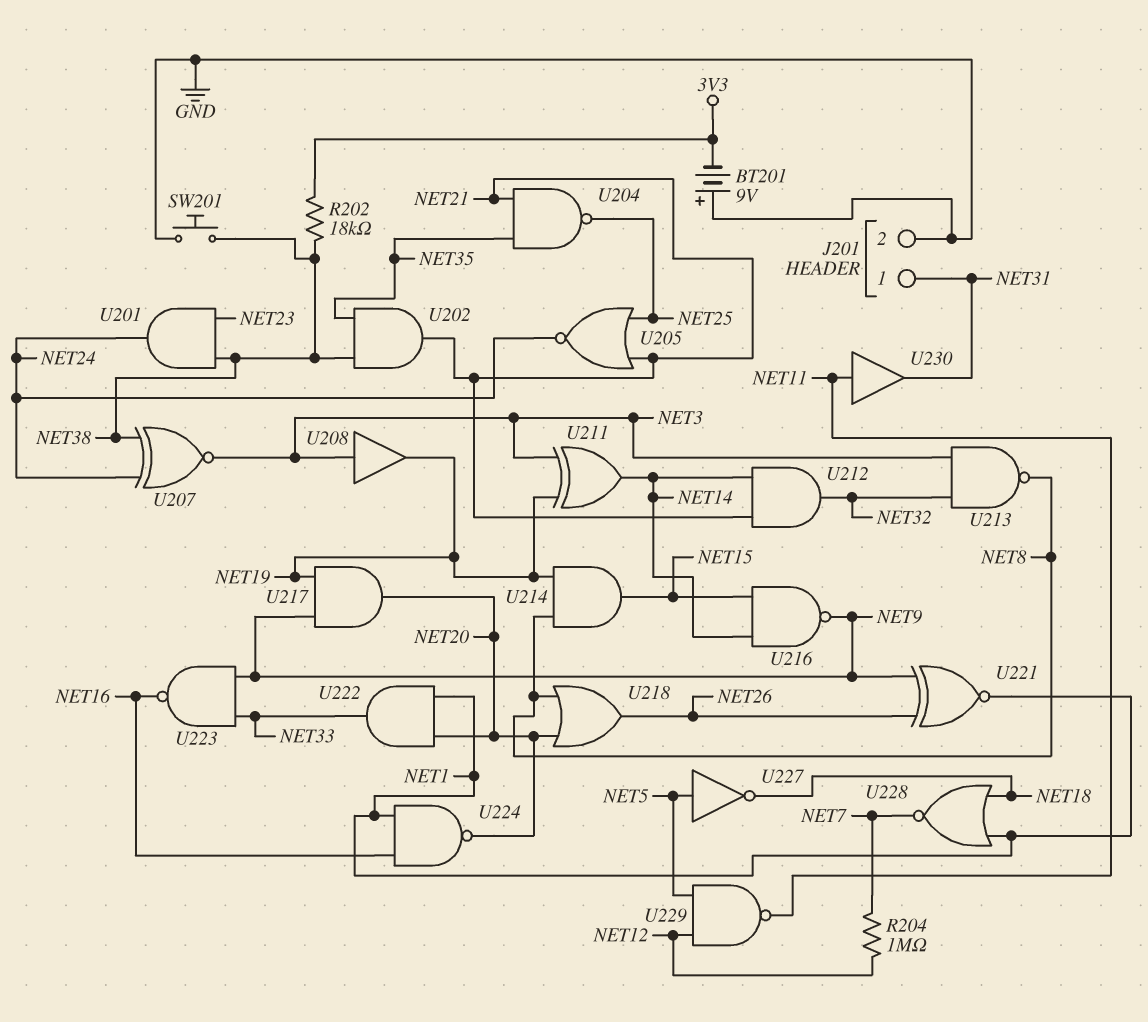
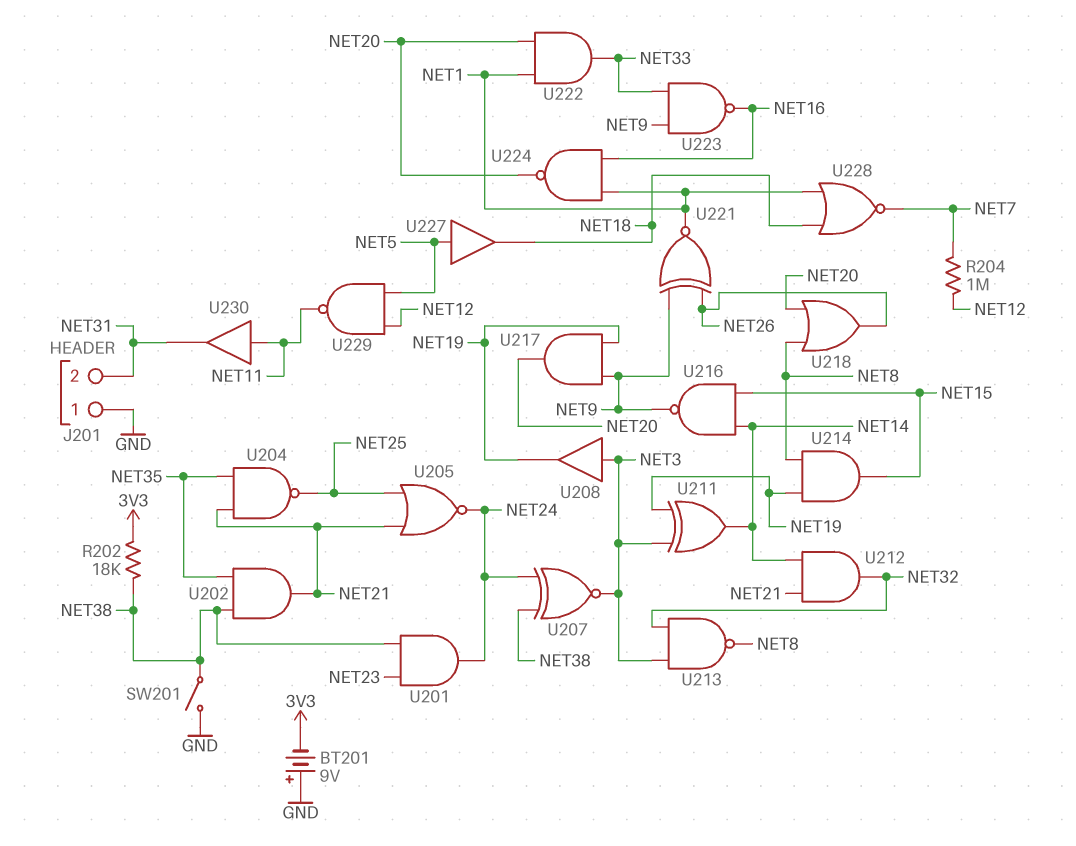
J201 pin 1: NET31 -> GND
J201 pin 2: GND -> NET31
SW201: button (GND, NET38) -> switch (GND, NET38)
U227: NOT (in NET5, out NET18) -> buffer (in NET5, out NET18)

